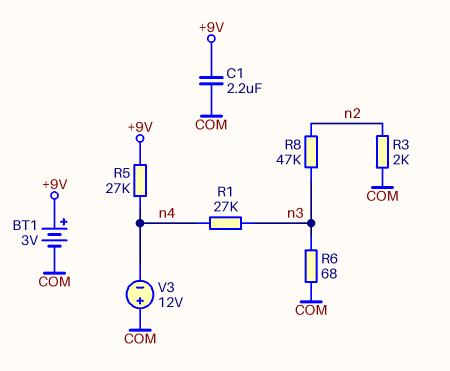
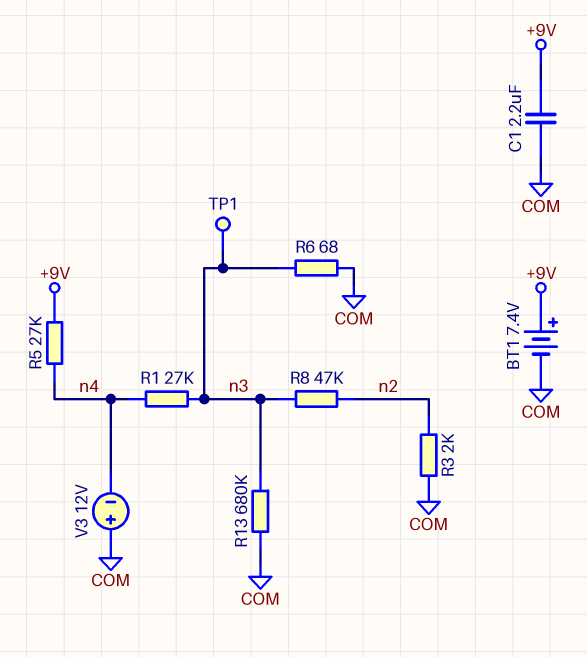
BT1: 3V (plus +9V, minus COM) -> 7.4V (plus +9V, minus COM)
R13: none -> 680k (COM, n3)
TP1: none -> test point (n3)

